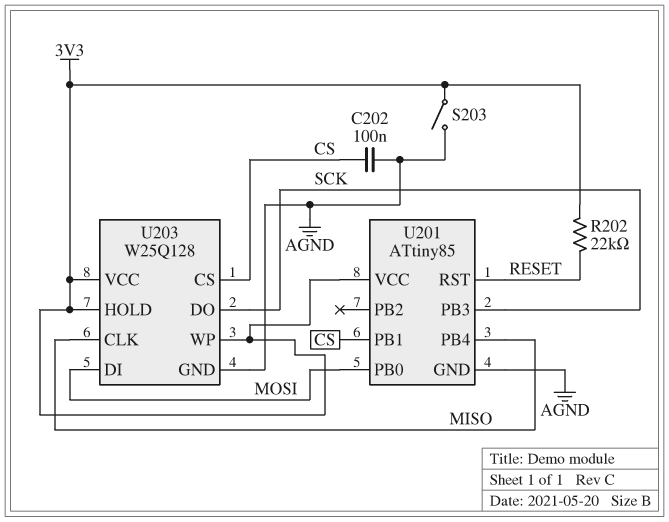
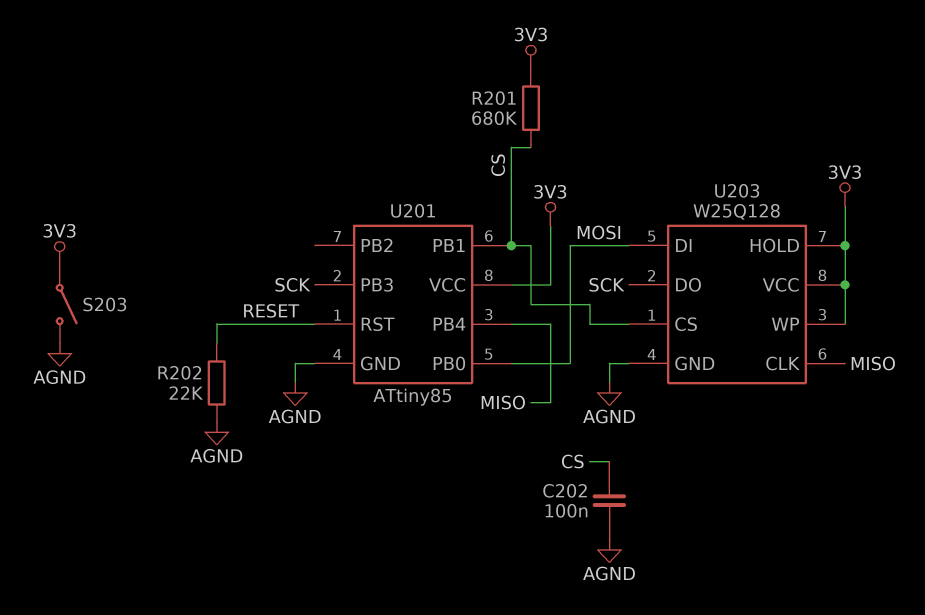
R201: none -> 680k (3V3, CS)
R202: 22k (3V3, RESET) -> 22k (AGND, RESET)

